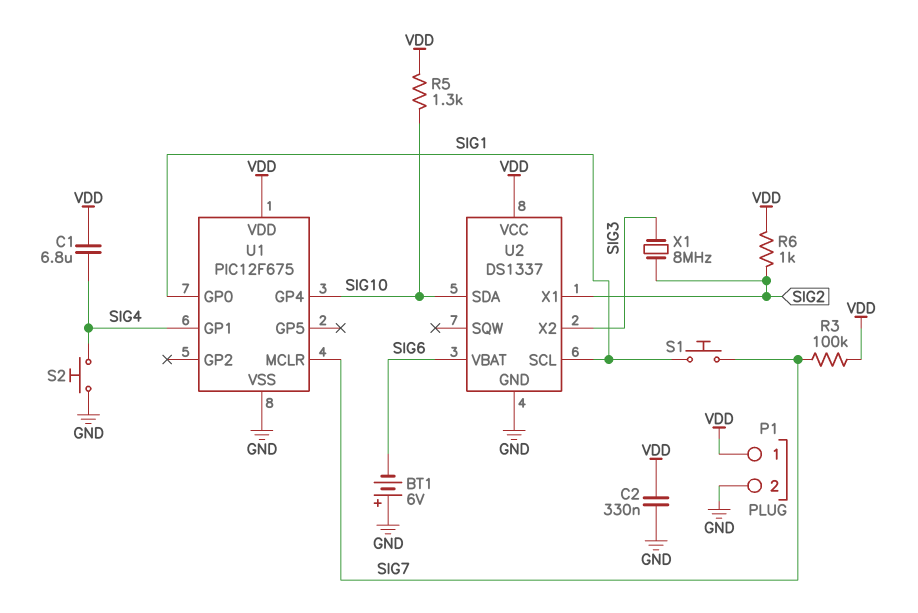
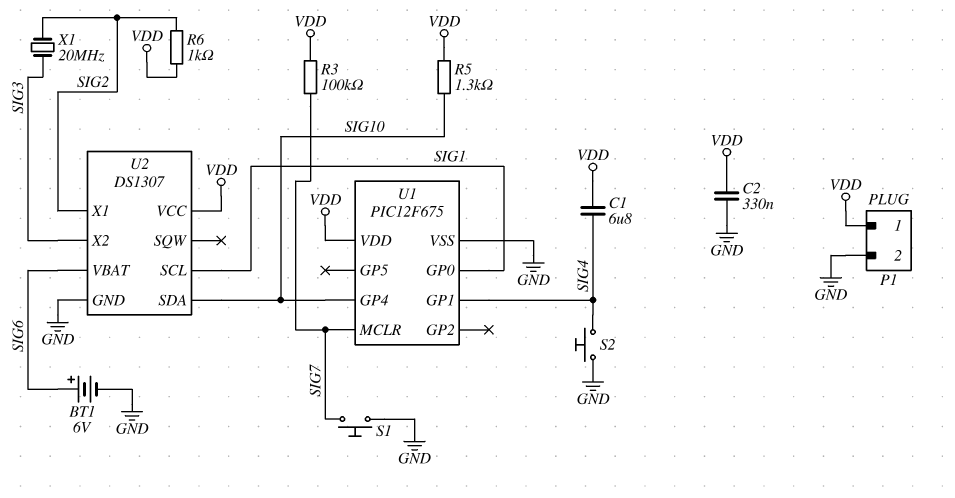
BT1: 6V (plus GND, minus SIG6) -> 6V (plus SIG6, minus GND)
S1: button (SIG1, SIG7) -> button (GND, SIG7)
U2: DS1337 -> DS1307
X1: 8MHz (SIG2, SIG3) -> 20MHz (SIG2, SIG3)

